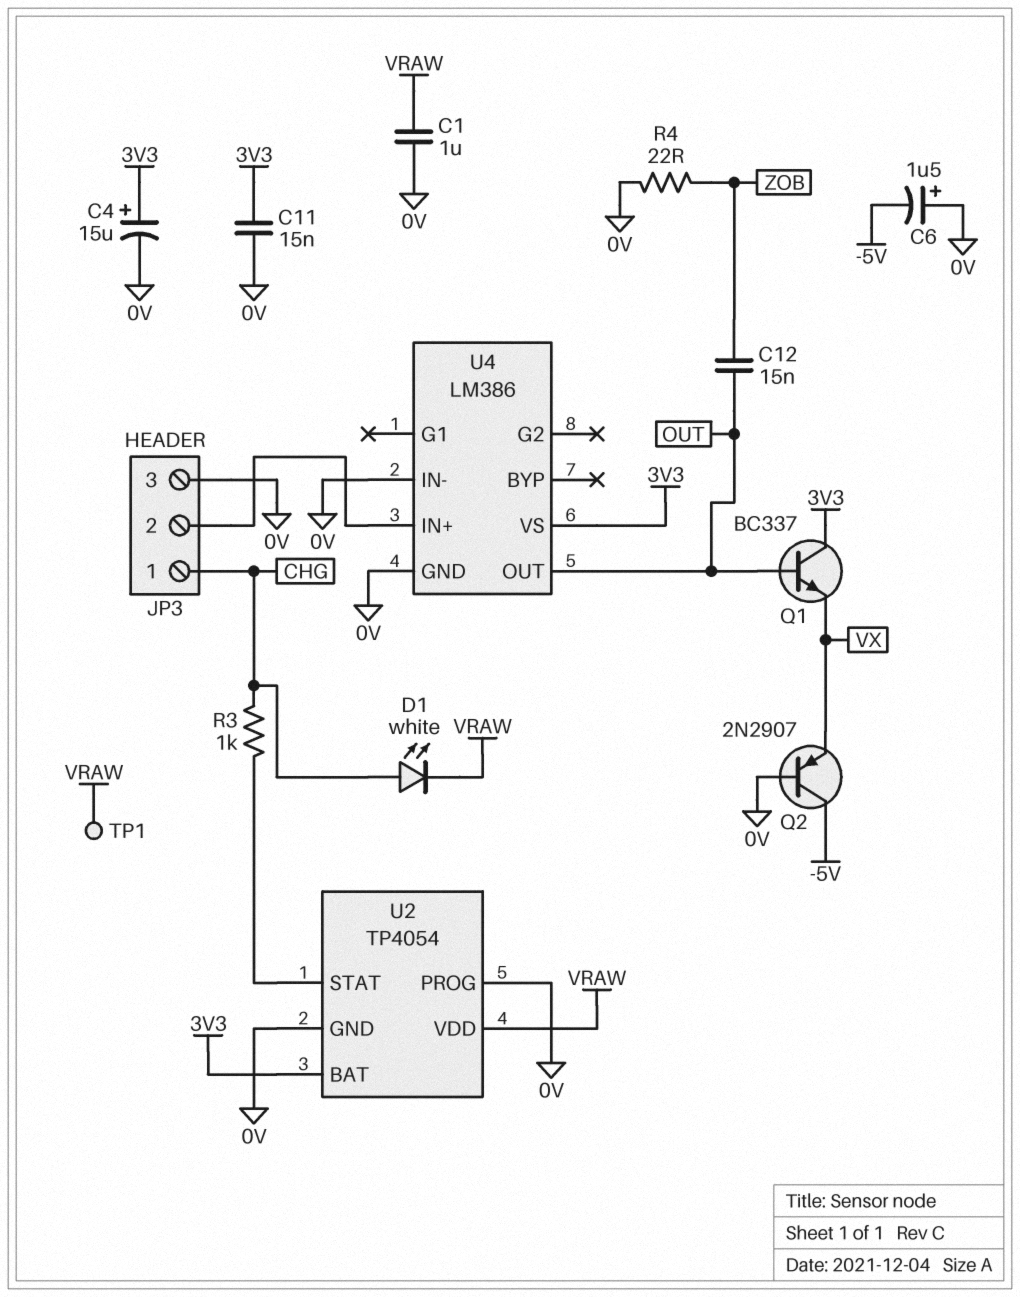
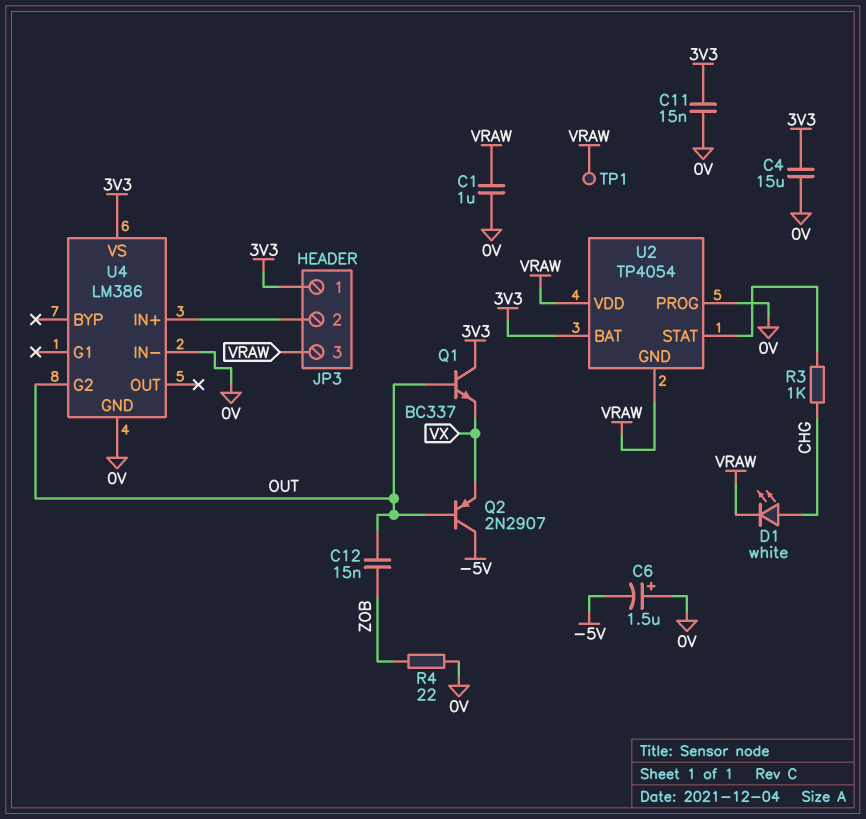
C4: 15uF (plus 3V3, minus 0V) -> 15uF (0V, 3V3)
JP3 pin 1: CHG -> 3V3
JP3 pin 3: 0V -> VRAW
Q2: PNP 2N2907 (B 0V, C -5V, E VX) -> PNP 2N2907 (B OUT, C -5V, E VX)
U2 pin GND: 0V -> VRAW
U4 pin G2: none -> OUT
U4 pin OUT: OUT -> none

